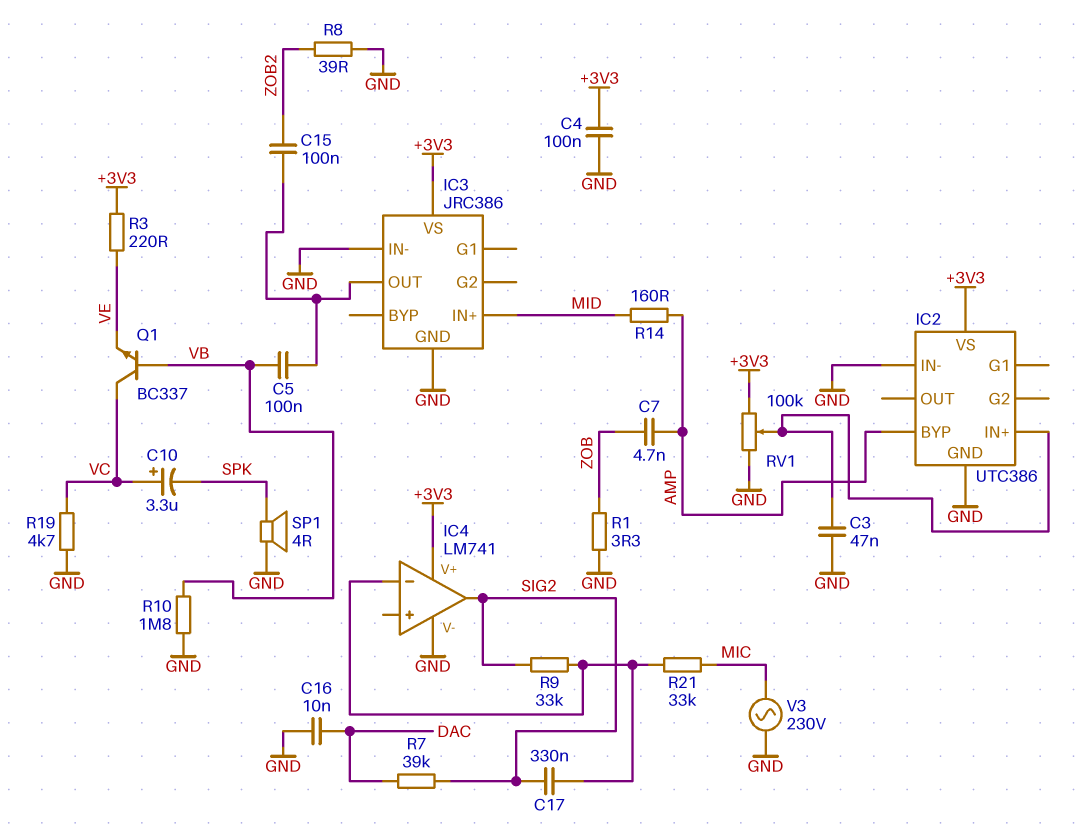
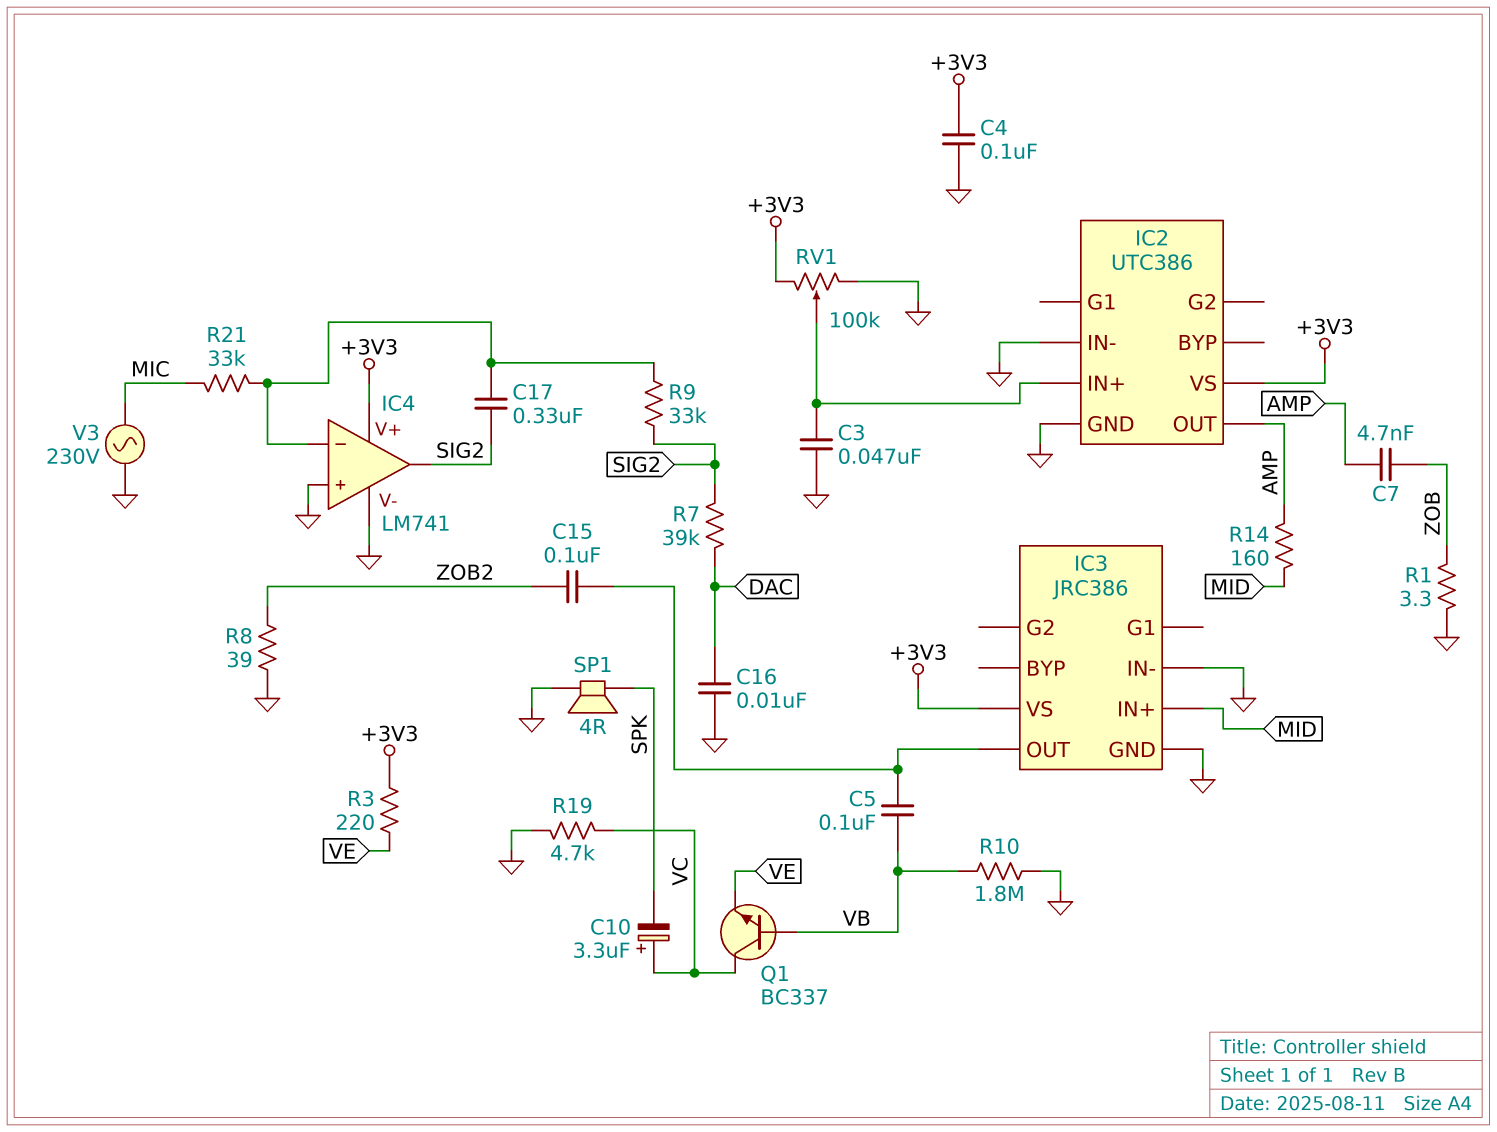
IC2 pin BYP: AMP -> none
IC2 pin OUT: none -> AMP
IC4 pin in+: none -> GND

